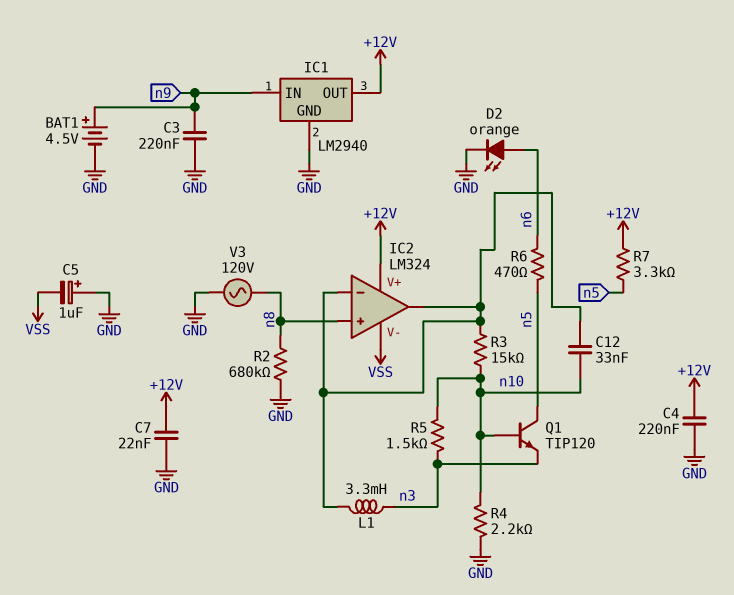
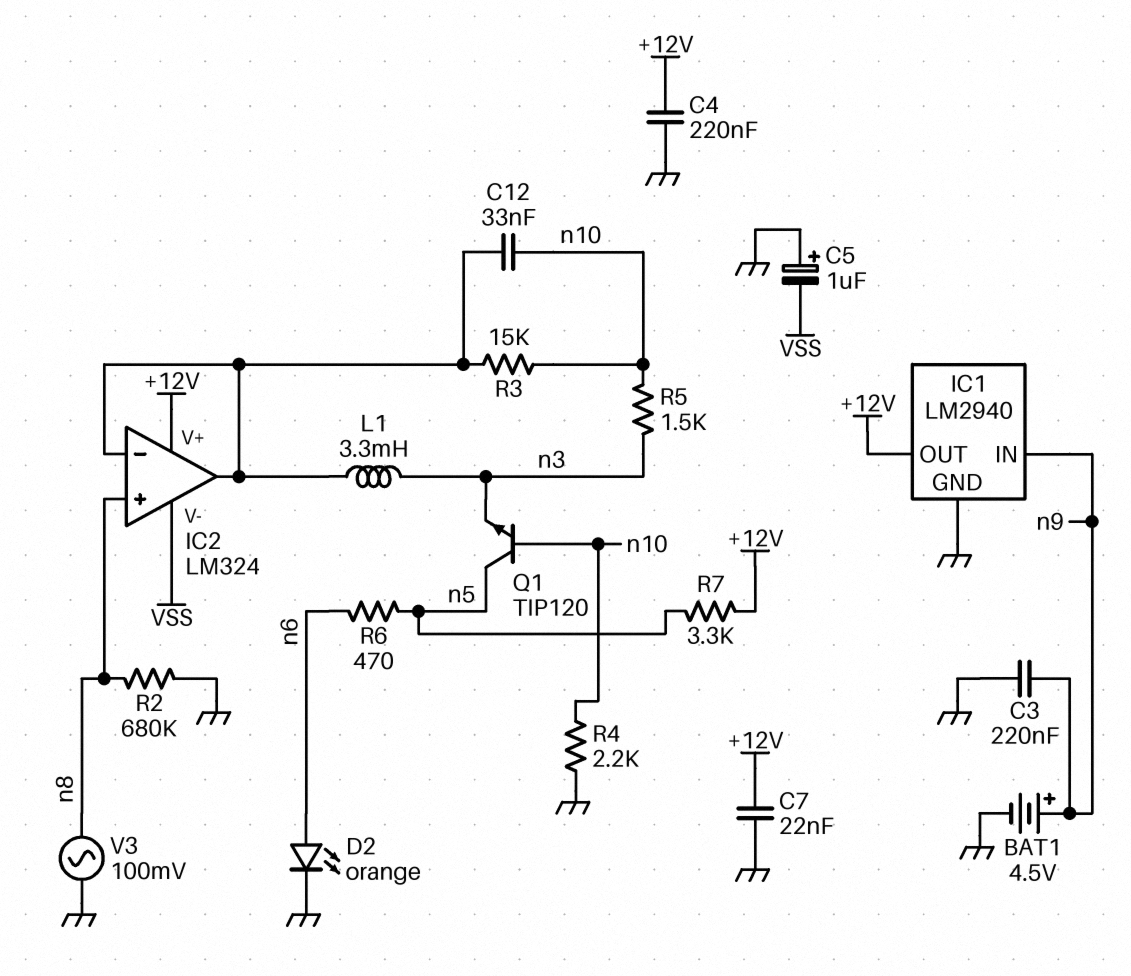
V3: AC 120V (GND, n8) -> AC 100mV (GND, n8)

